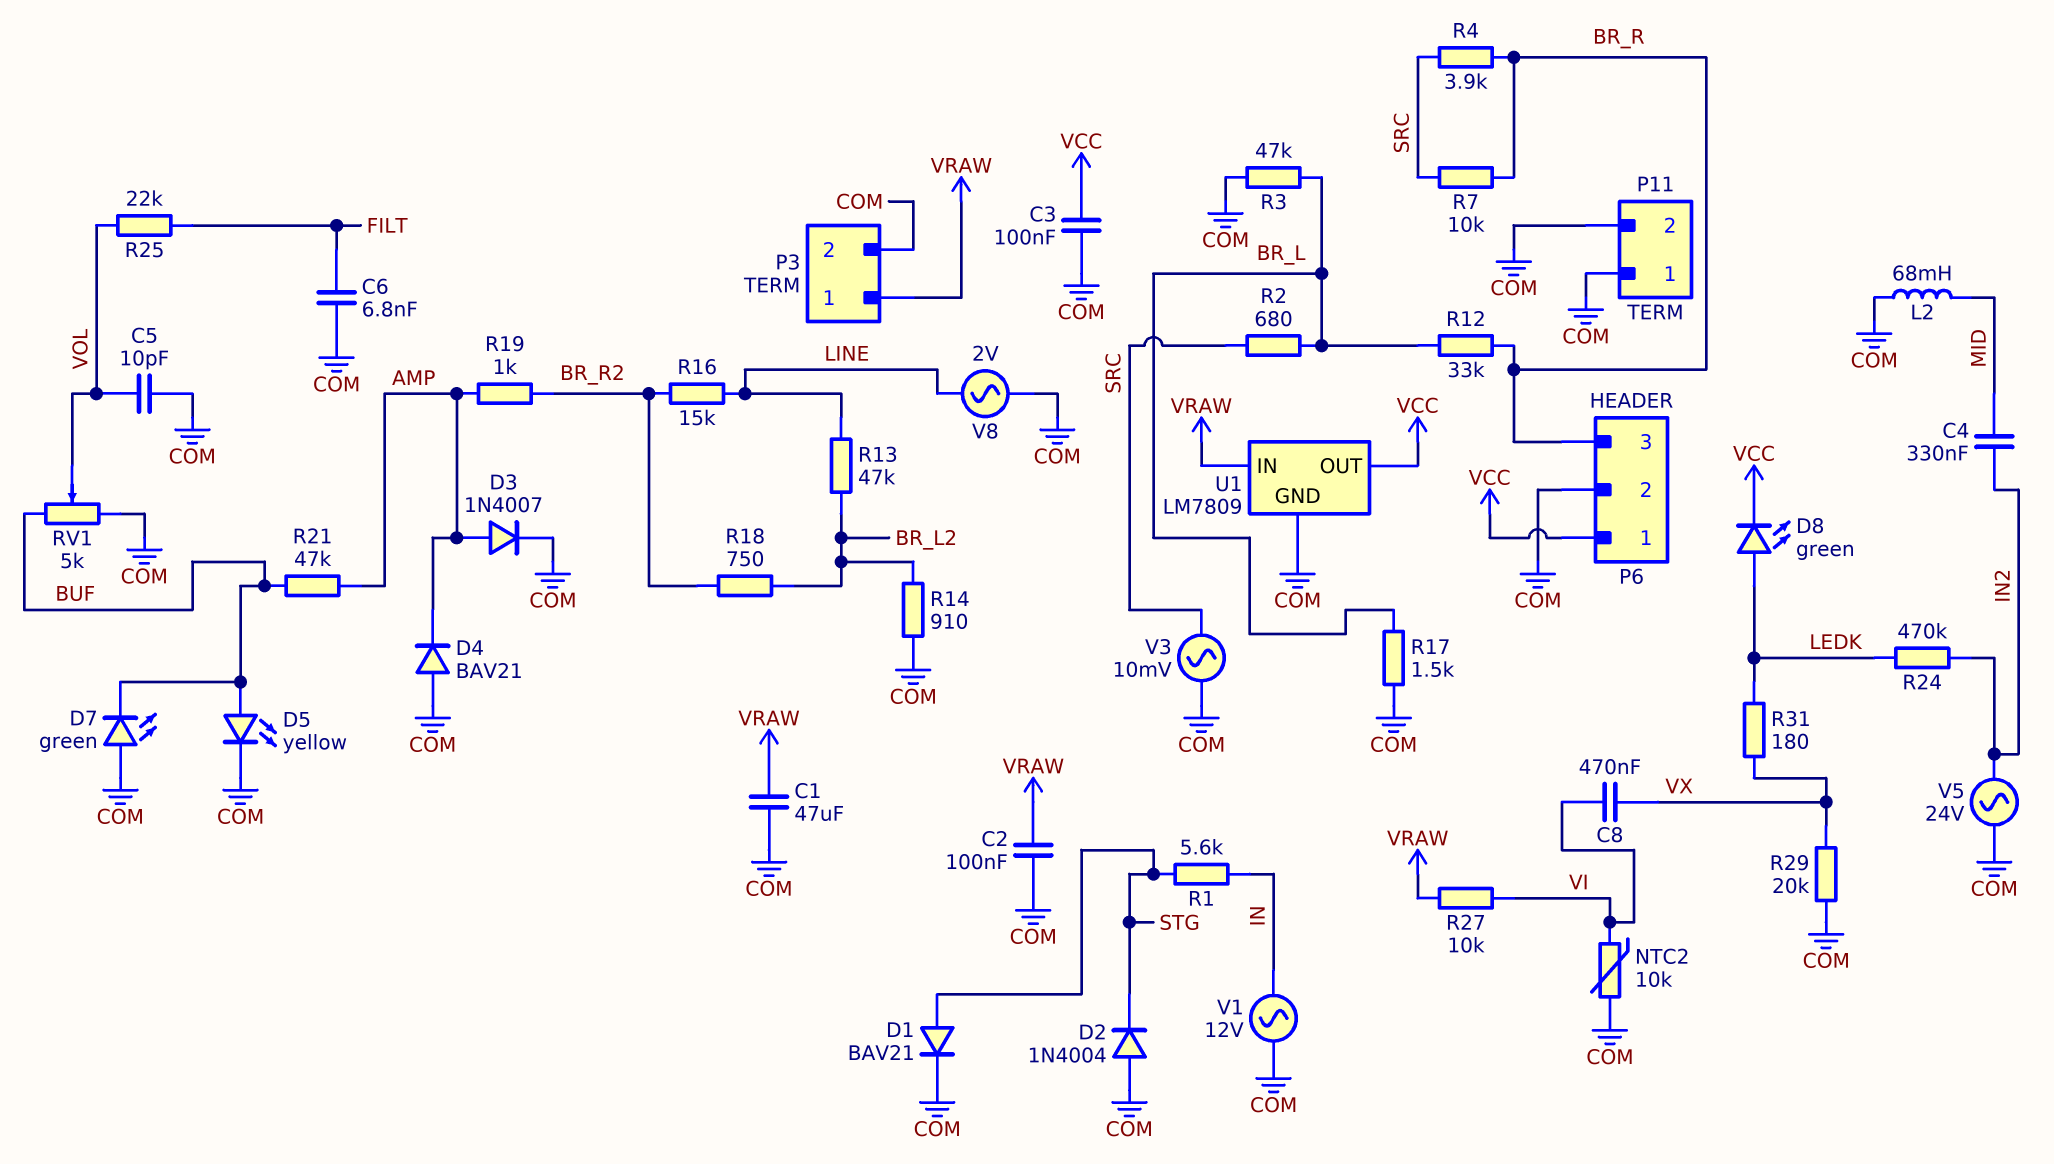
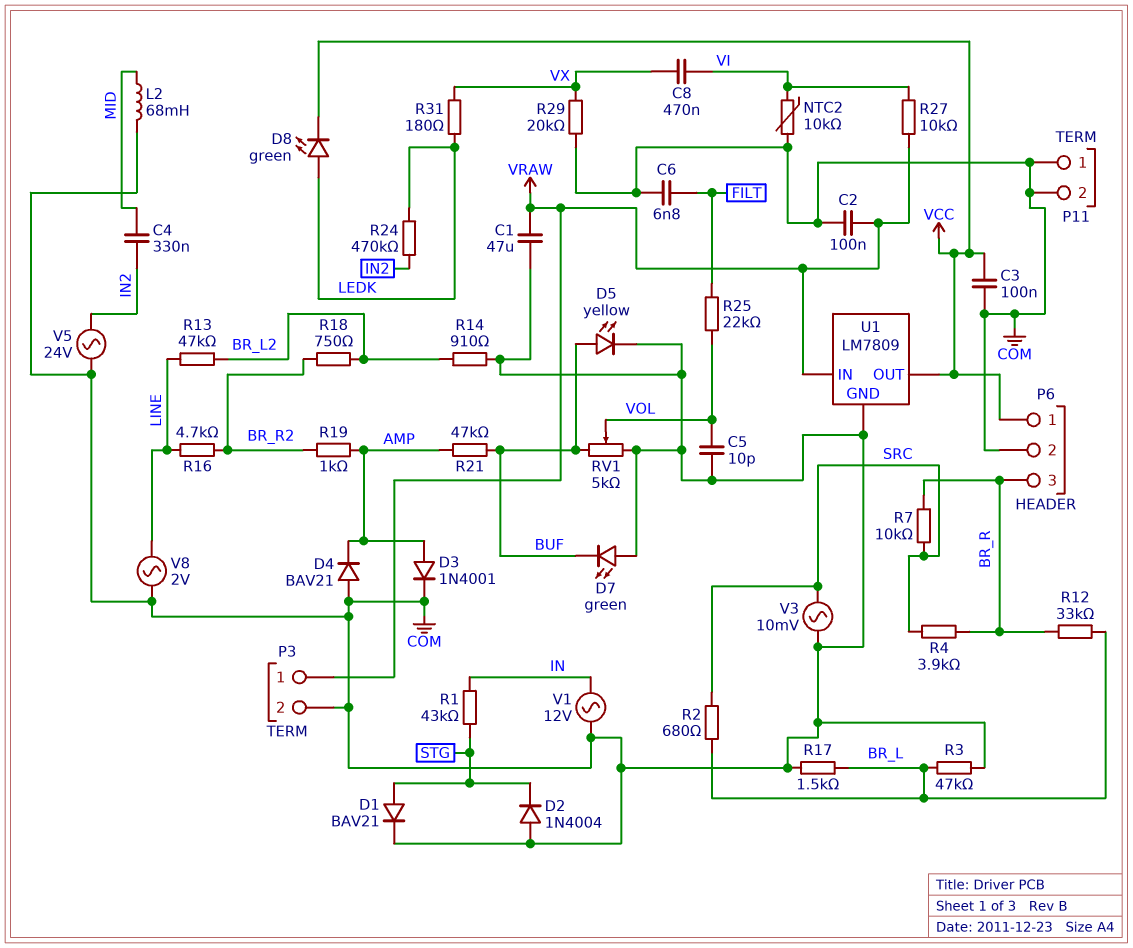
D3: diode 1N4007 (A AMP, K COM) -> diode 1N4001 (A AMP, K COM)
R1: 5.6k (IN, STG) -> 43k (IN, STG)
R16: 15k (BR_R2, LINE) -> 4.7k (BR_R2, LINE)

